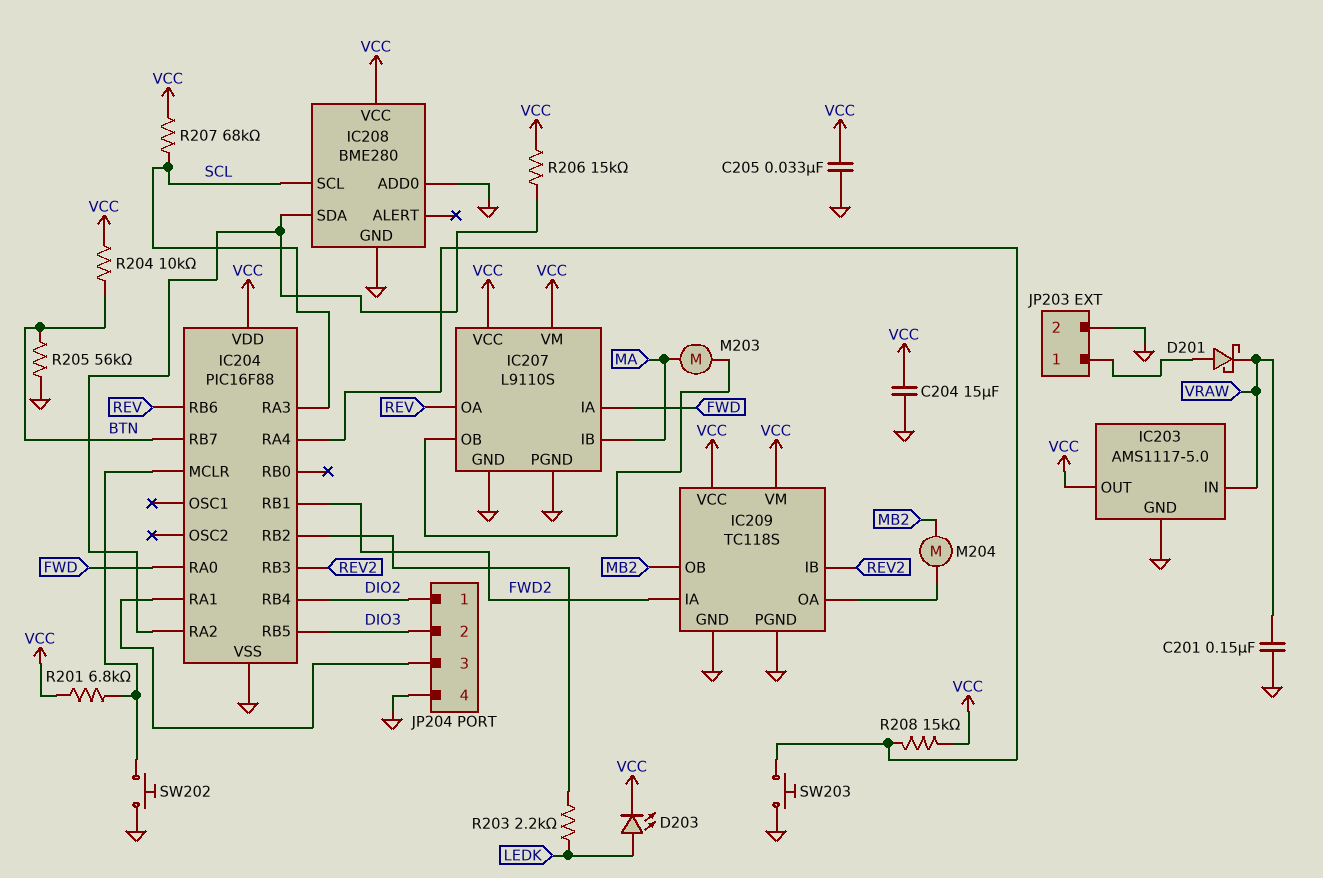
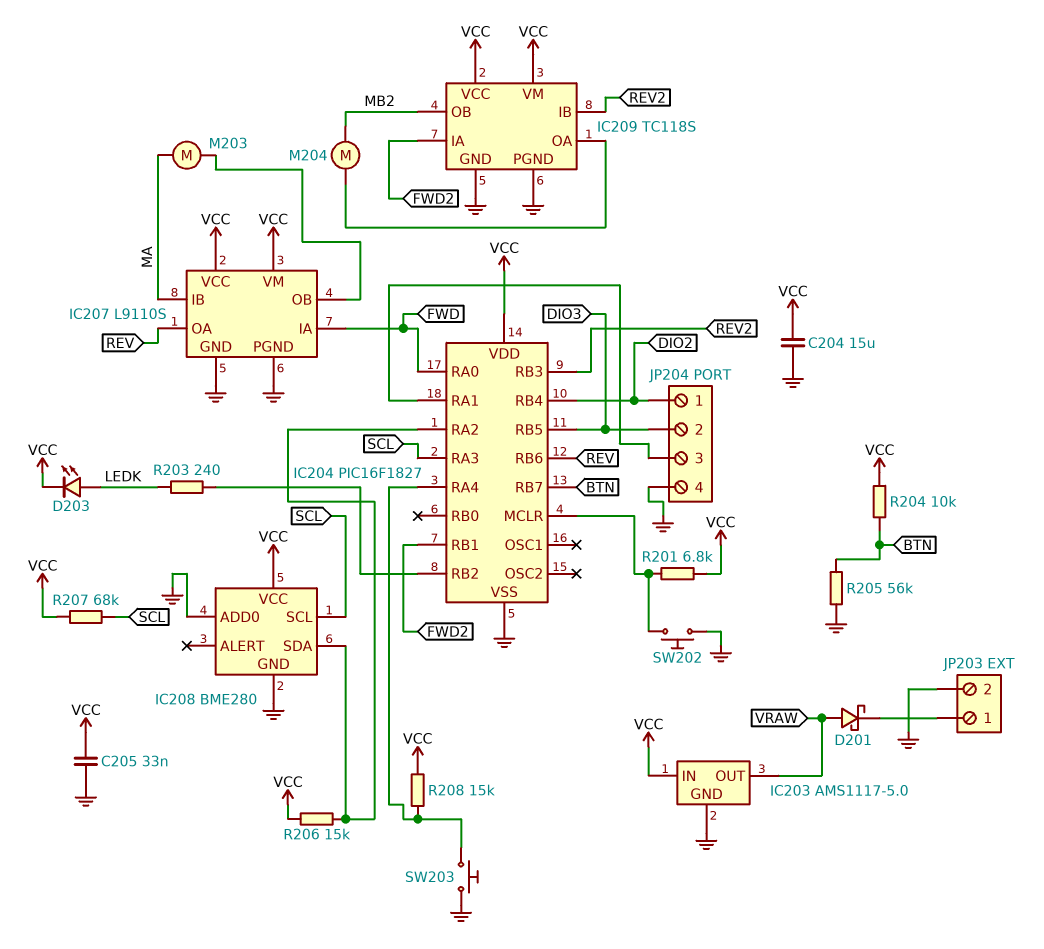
C201: 150nF (GND, VRAW) -> none
D201: schottky (A JP203/1, K VRAW) -> schottky (A VRAW, K JP203/1)
IC203 pin IN: VRAW -> VCC
IC203 pin OUT: VCC -> VRAW
IC204: PIC16F88 -> PIC16F1827
R203: 2.2k (IC204/RB2, LEDK) -> 240 (IC204/RB2, LEDK)

